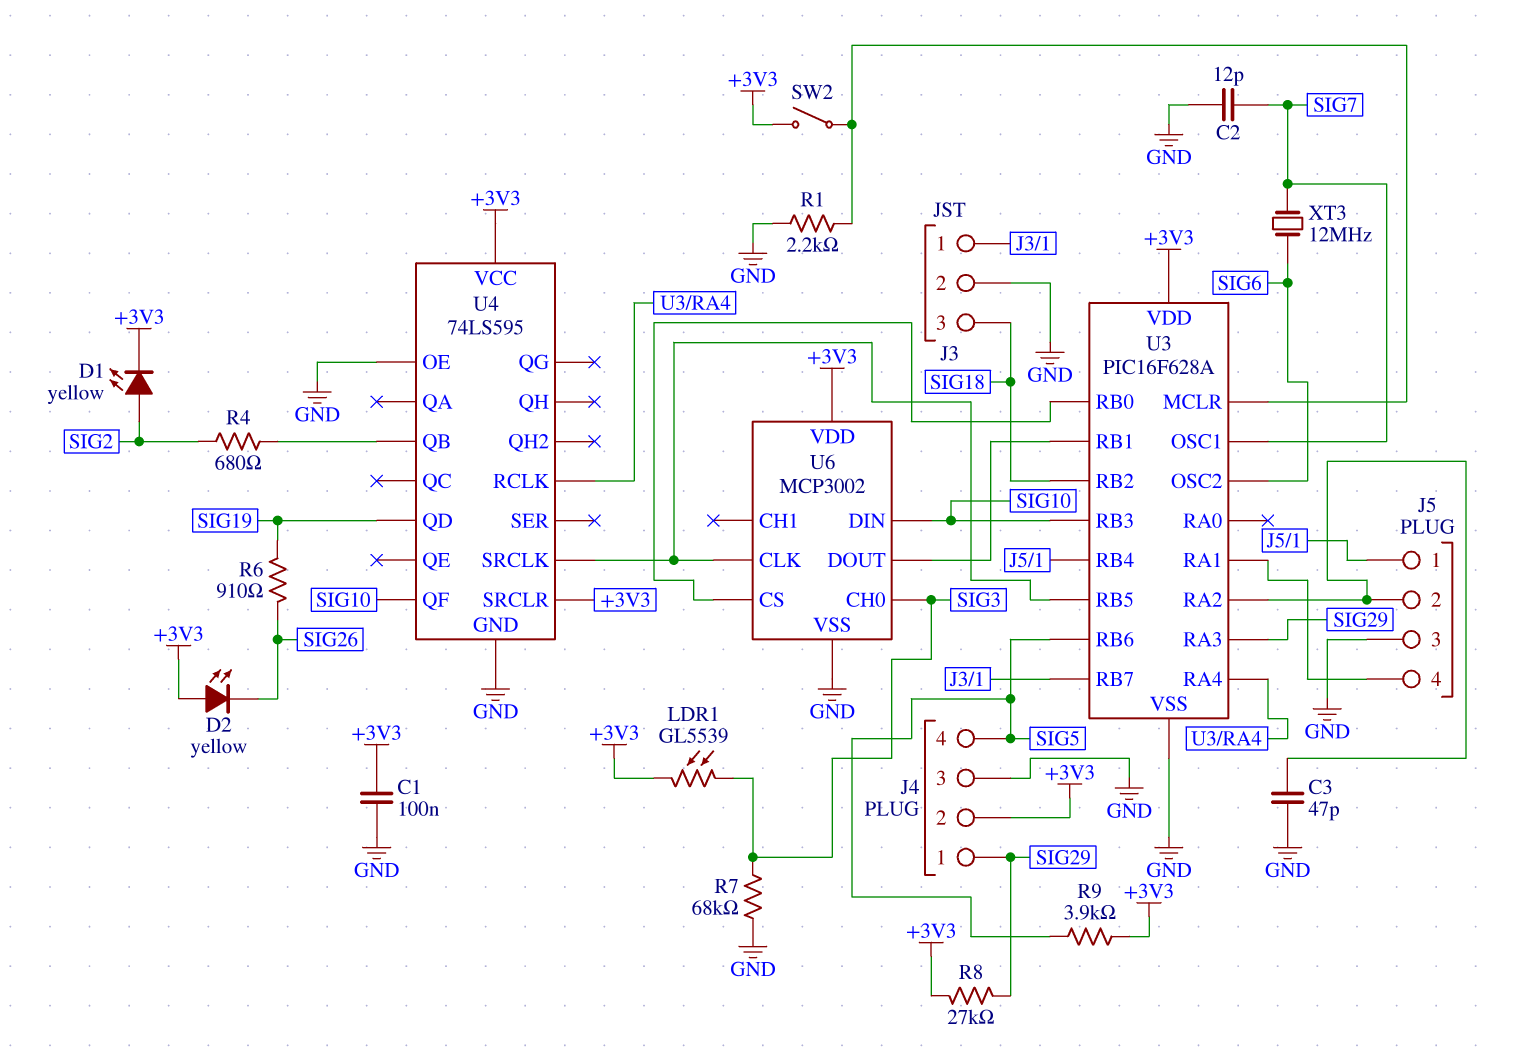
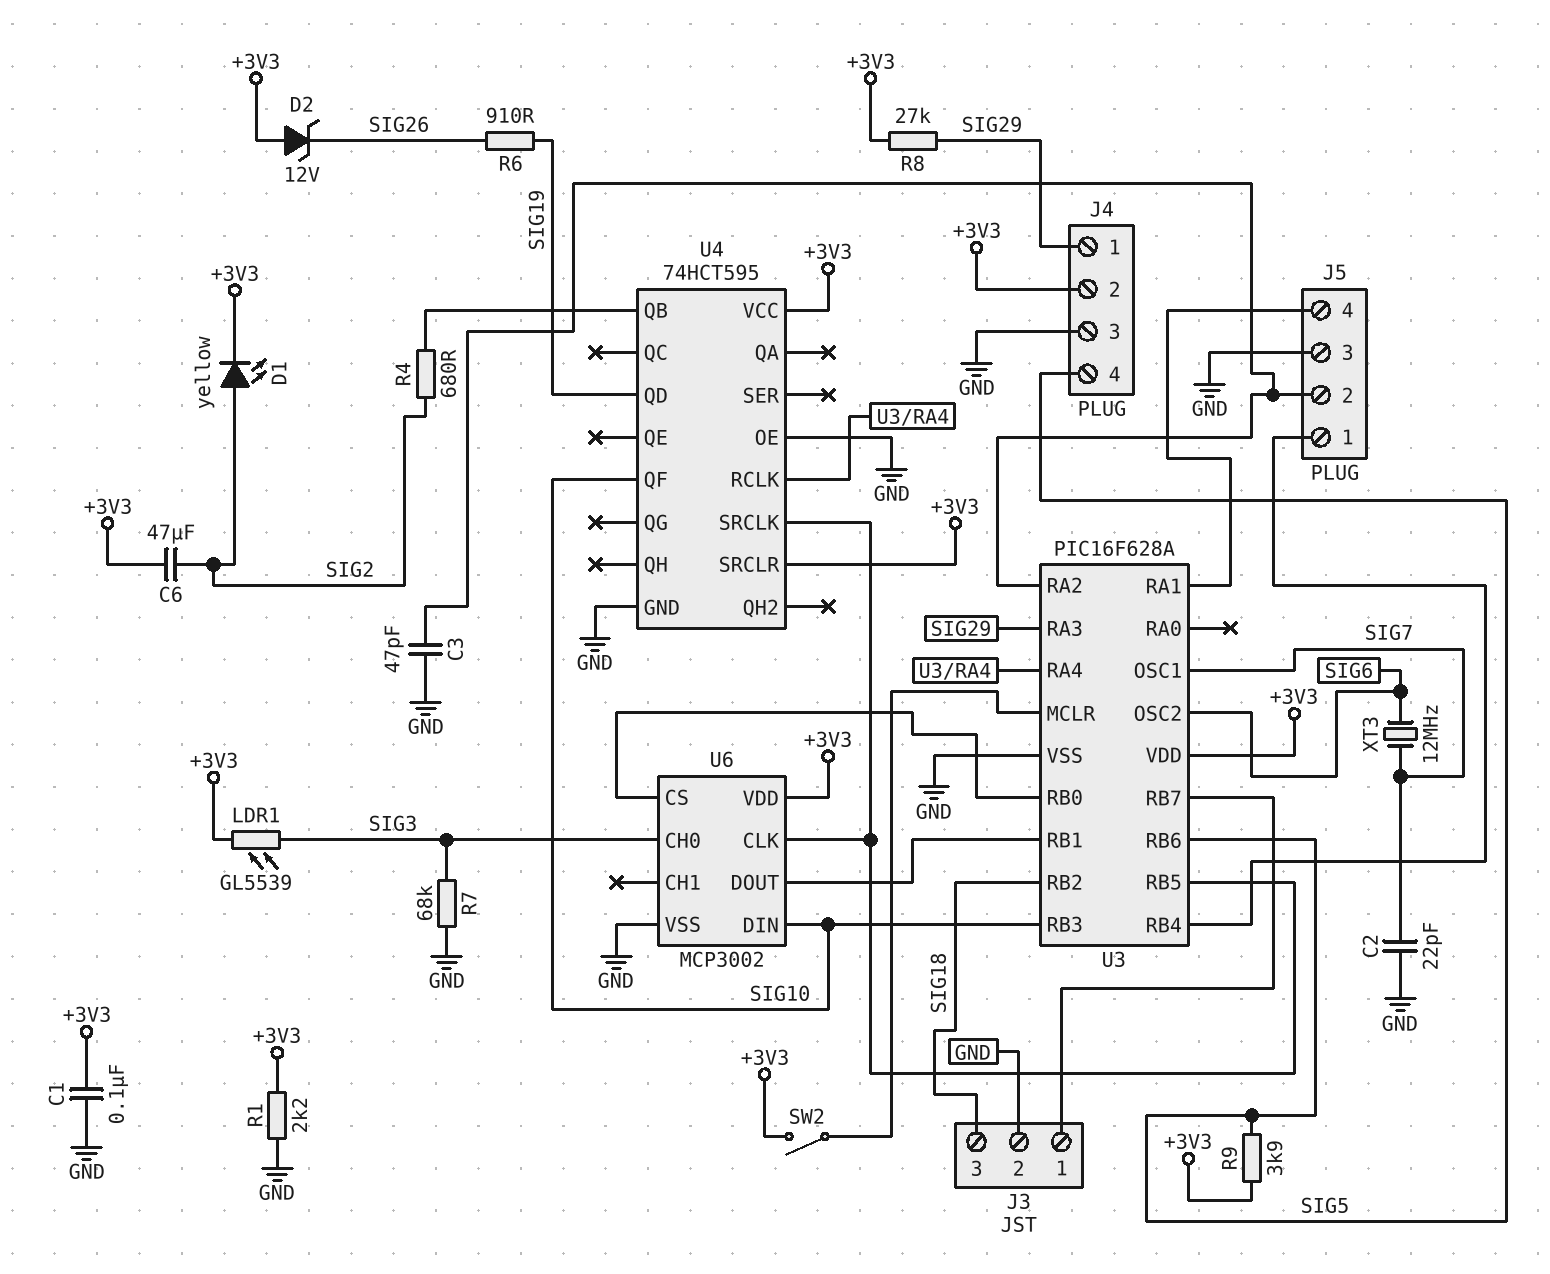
C2: 12pF (GND, SIG7) -> 22pF (GND, SIG7)
C6: none -> 47uF (+3V3, SIG2)
D2: LED yellow (A +3V3, K SIG26) -> zener 12V (A +3V3, K SIG26)
R1: 2.2k (GND, U3/MCLR) -> 2.2k (+3V3, GND)
U4: 74LS595 -> 74HCT595

